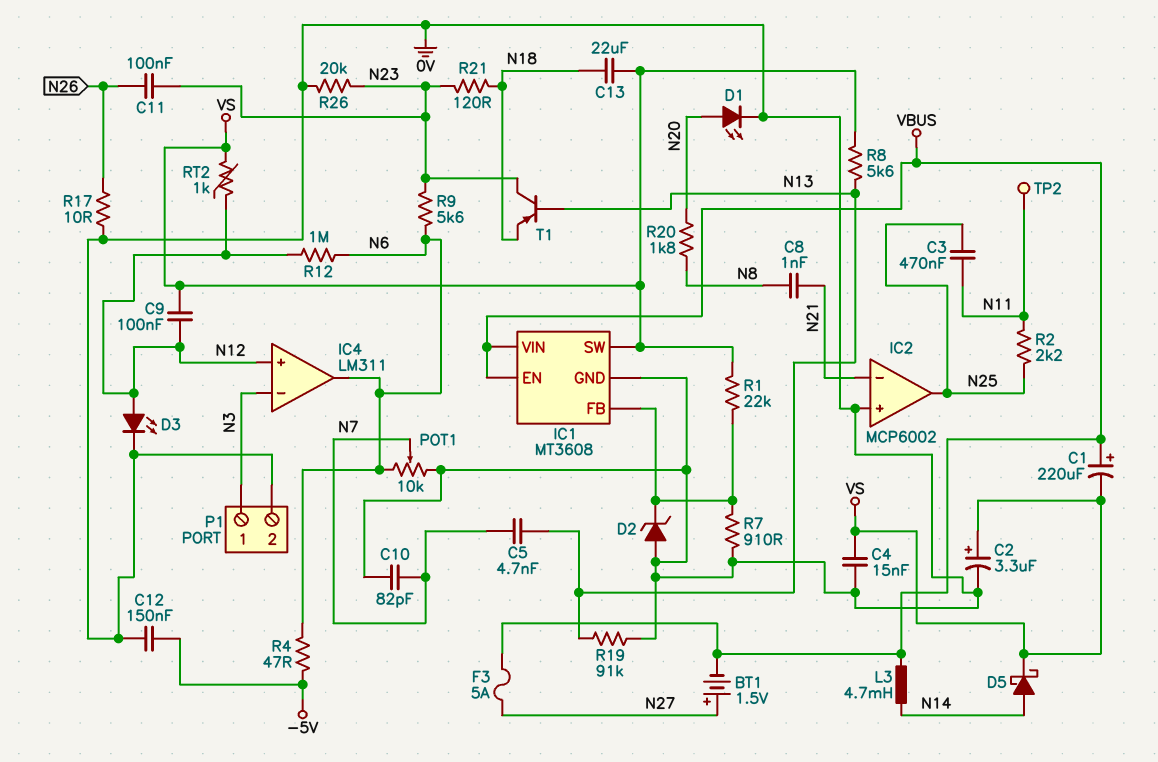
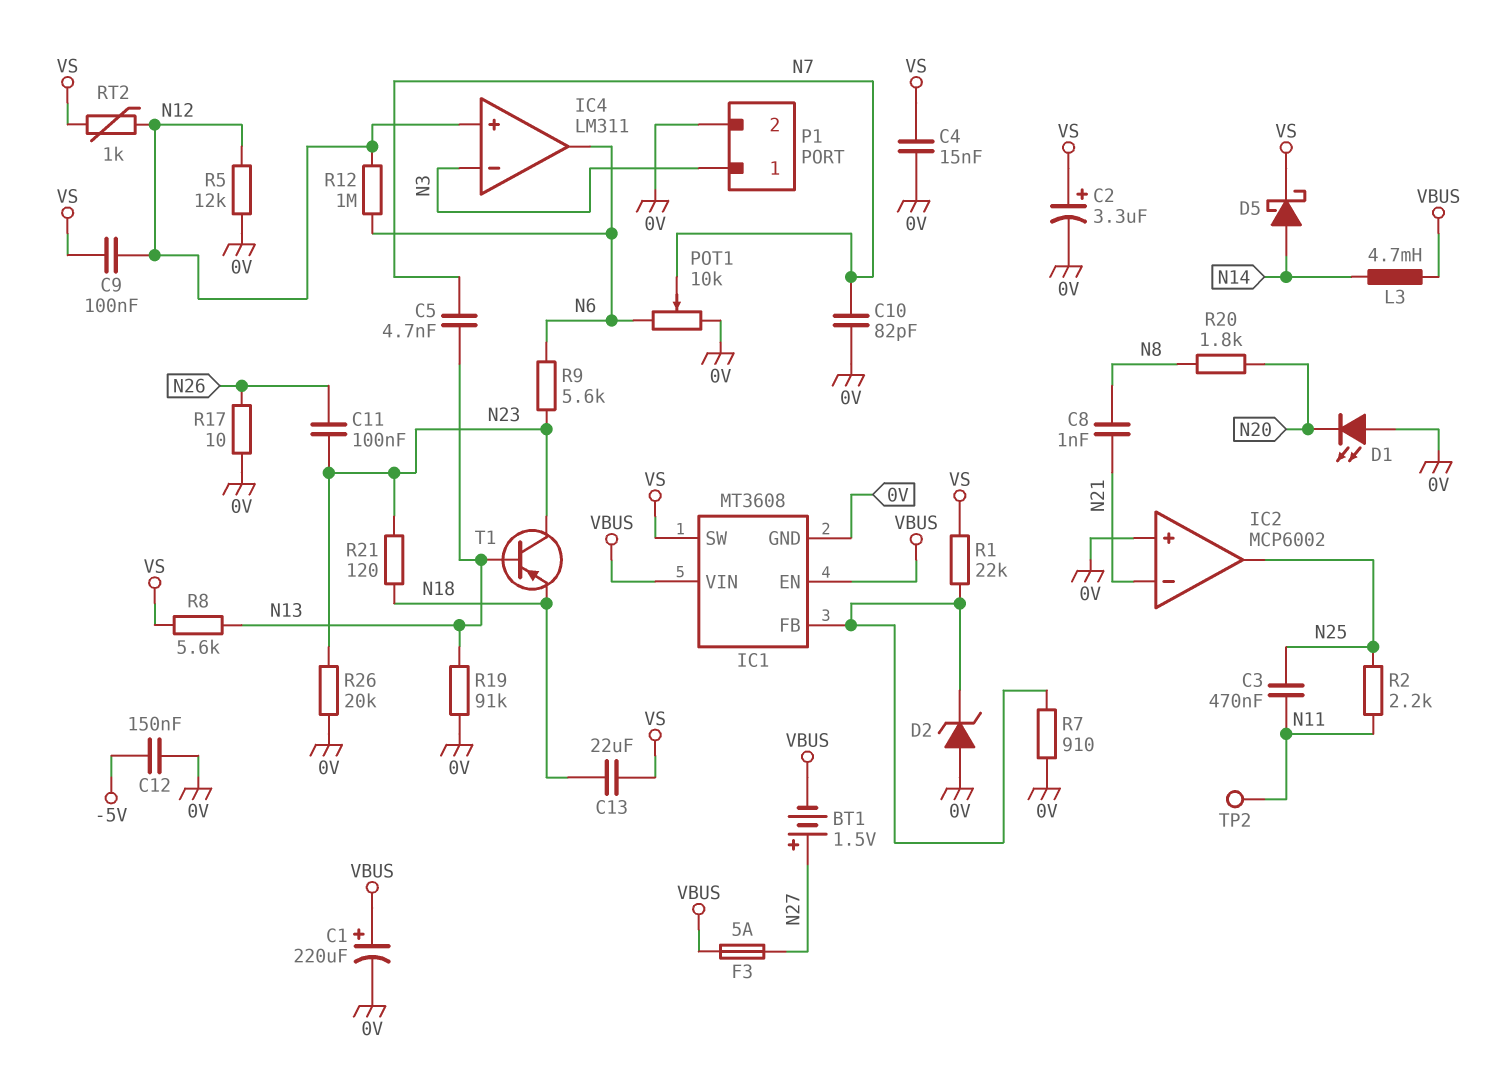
C1: 220uF (plus VBUS, minus VS) -> 220uF (plus VBUS, minus 0V)
D1: LED (A N20, K 0V) -> LED (A 0V, K N20)
D3: LED (A N12, K 0V) -> none
R4: 47 (-5V, N6) -> none
R5: none -> 12k (0V, N12)

